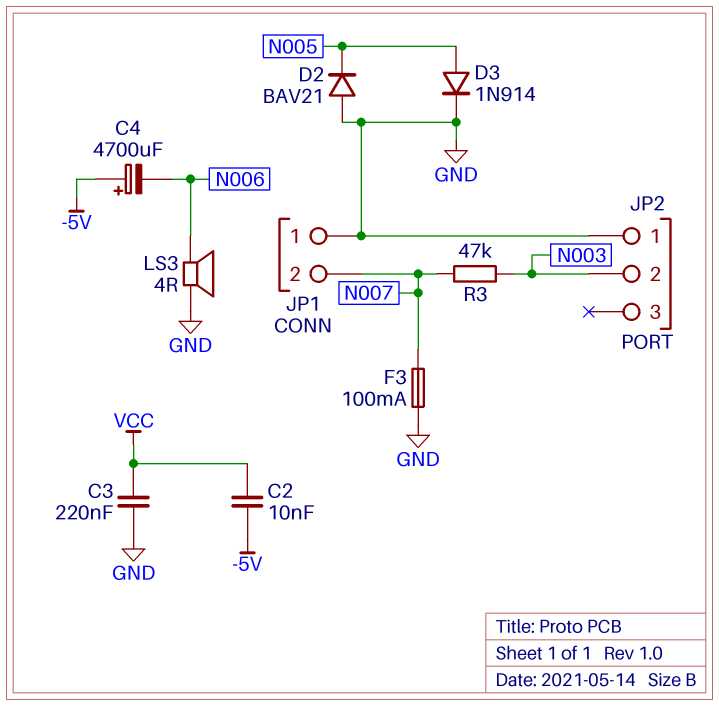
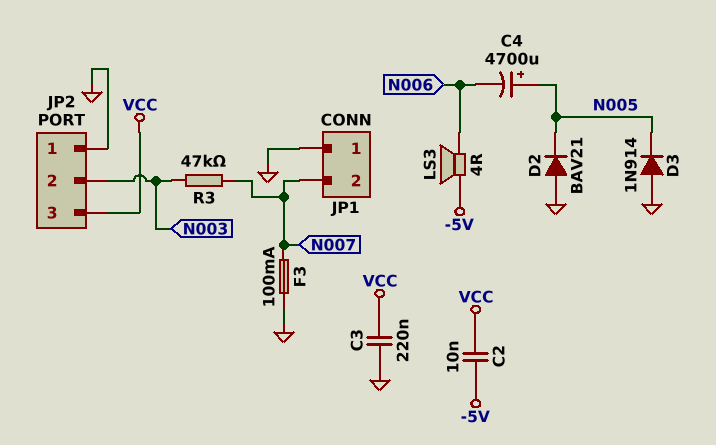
C4: 4700uF (plus -5V, minus N006) -> 4700uF (plus N005, minus N006)
D3: diode 1N914 (A N005, K GND) -> diode 1N914 (A GND, K N005)
JP2 pin 3: none -> VCC
LS3: speaker 4R (GND, N006) -> speaker 4R (-5V, N006)

